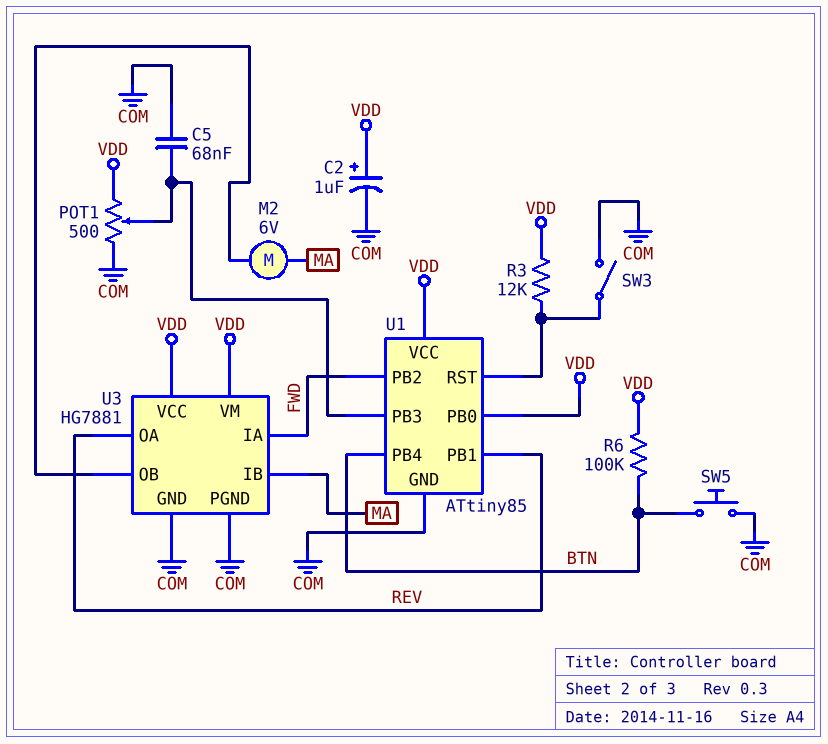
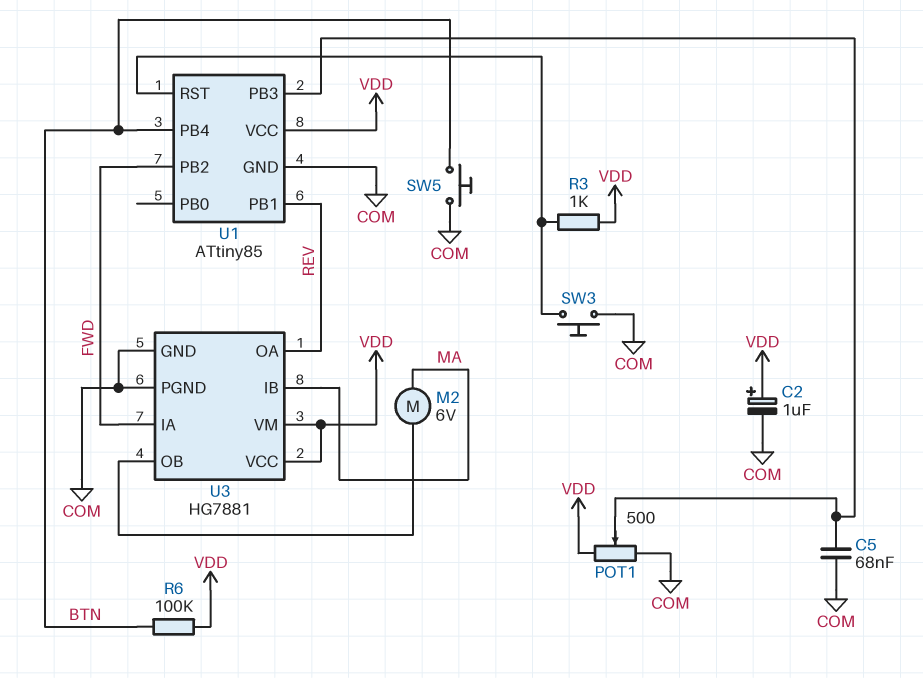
R3: 12k (U1/RST, VDD) -> 1k (U1/RST, VDD)
SW3: switch (COM, U1/RST) -> button (COM, U1/RST)
U1 pin PB0: VDD -> none

